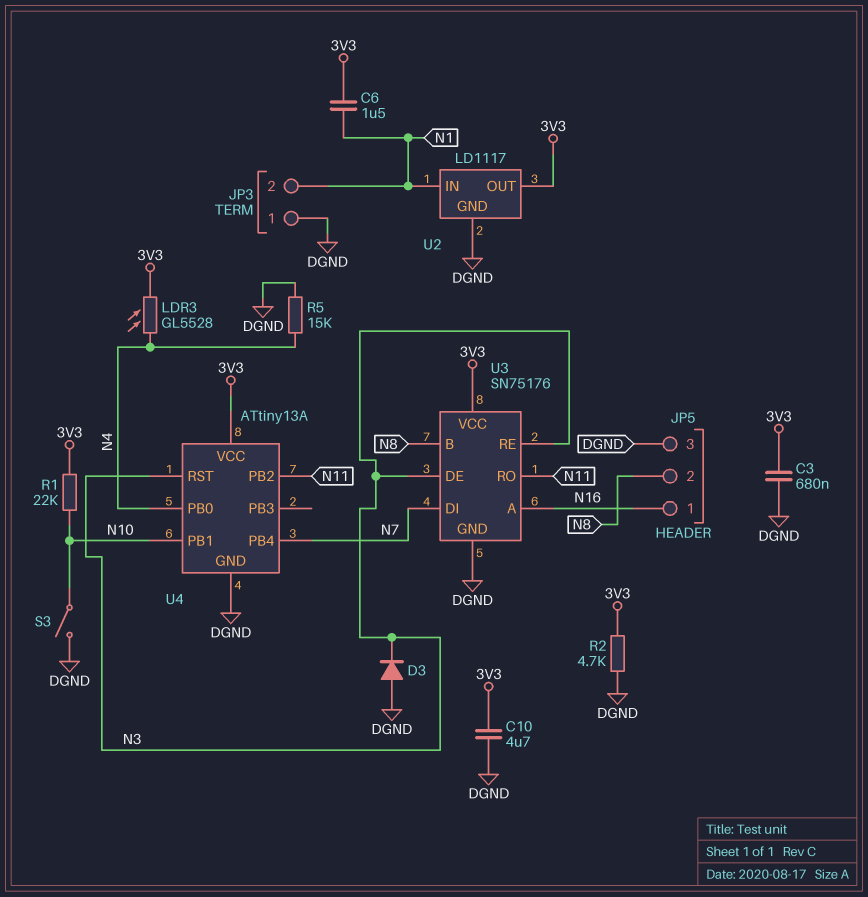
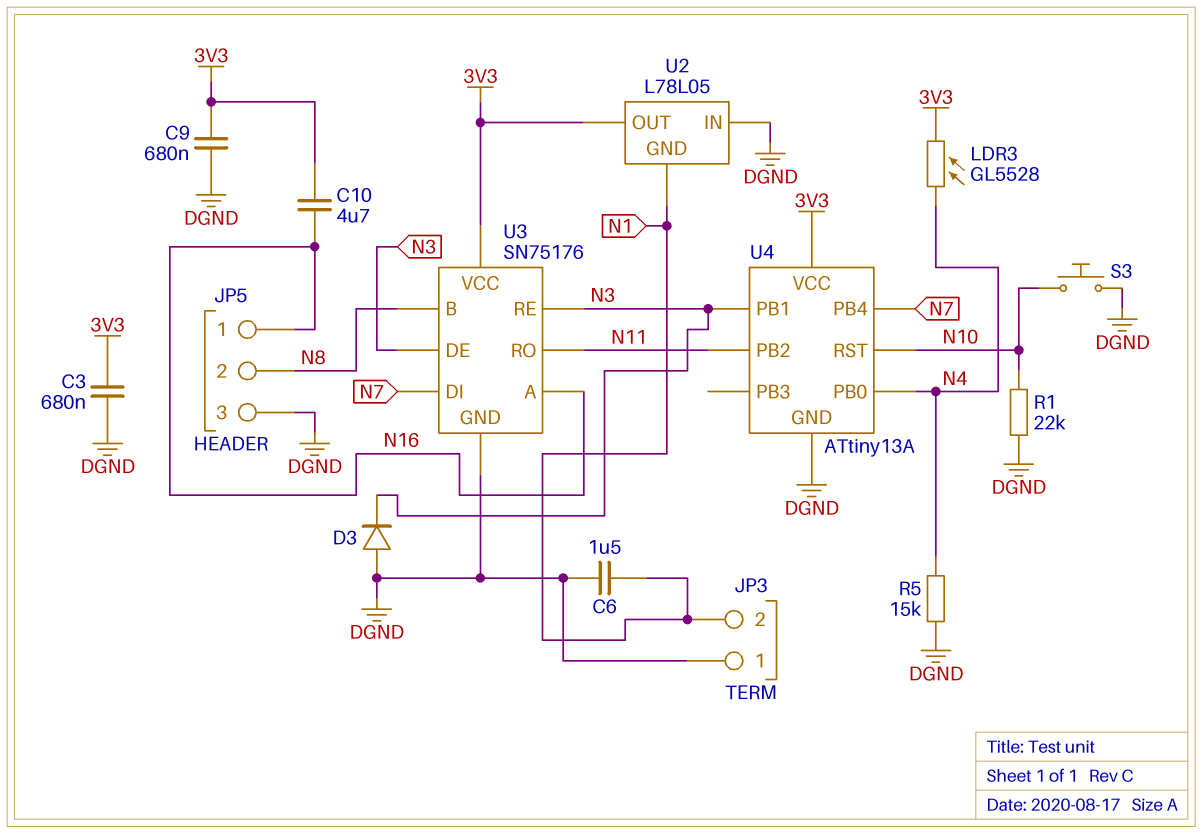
C6: 1.5uF (3V3, N1) -> 1.5uF (DGND, N1)
C9: none -> 680nF (3V3, DGND)
C10: 4.7uF (3V3, DGND) -> 4.7uF (3V3, N16)
R1: 22k (3V3, N10) -> 22k (DGND, N10)
R2: 4.7k (3V3, DGND) -> none
S3: switch (DGND, N10) -> button (DGND, N10)
U2: LD1117 -> L78L05
U2 pin GND: DGND -> N1
U2 pin IN: N1 -> DGND
U4 pin PB1: N10 -> N3
U4 pin RST: N3 -> N10

